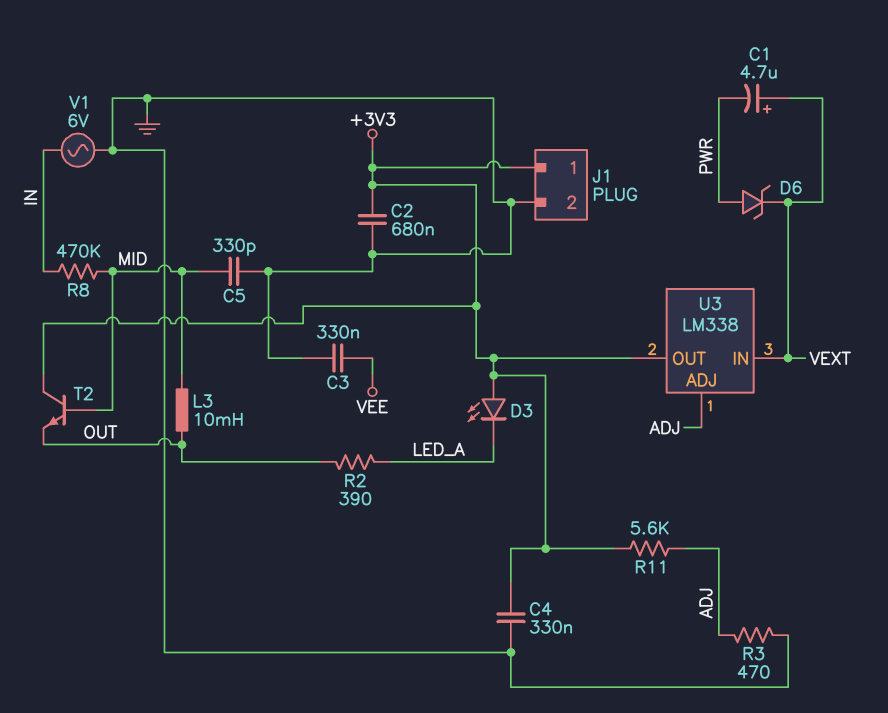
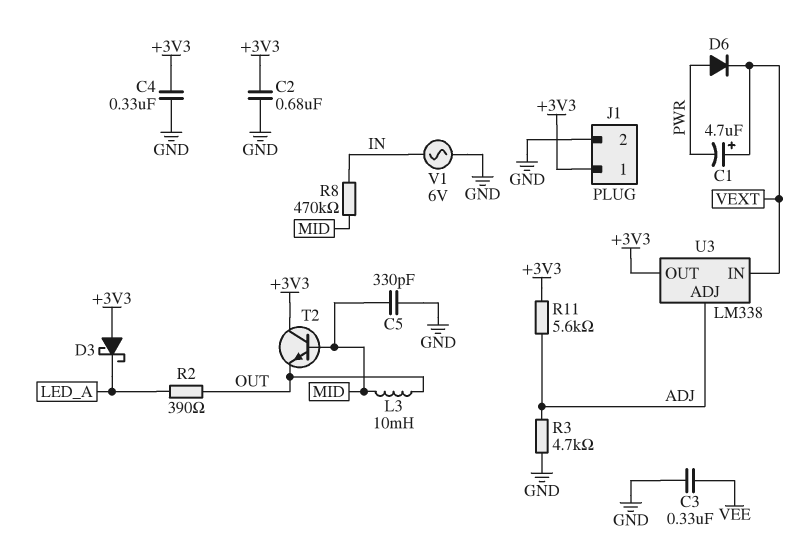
D3: LED (A +3V3, K LED_A) -> schottky (A +3V3, K LED_A)
D6: zener (A PWR, K VEXT) -> diode (A PWR, K VEXT)
R3: 470 (ADJ, GND) -> 4.7k (ADJ, GND)

